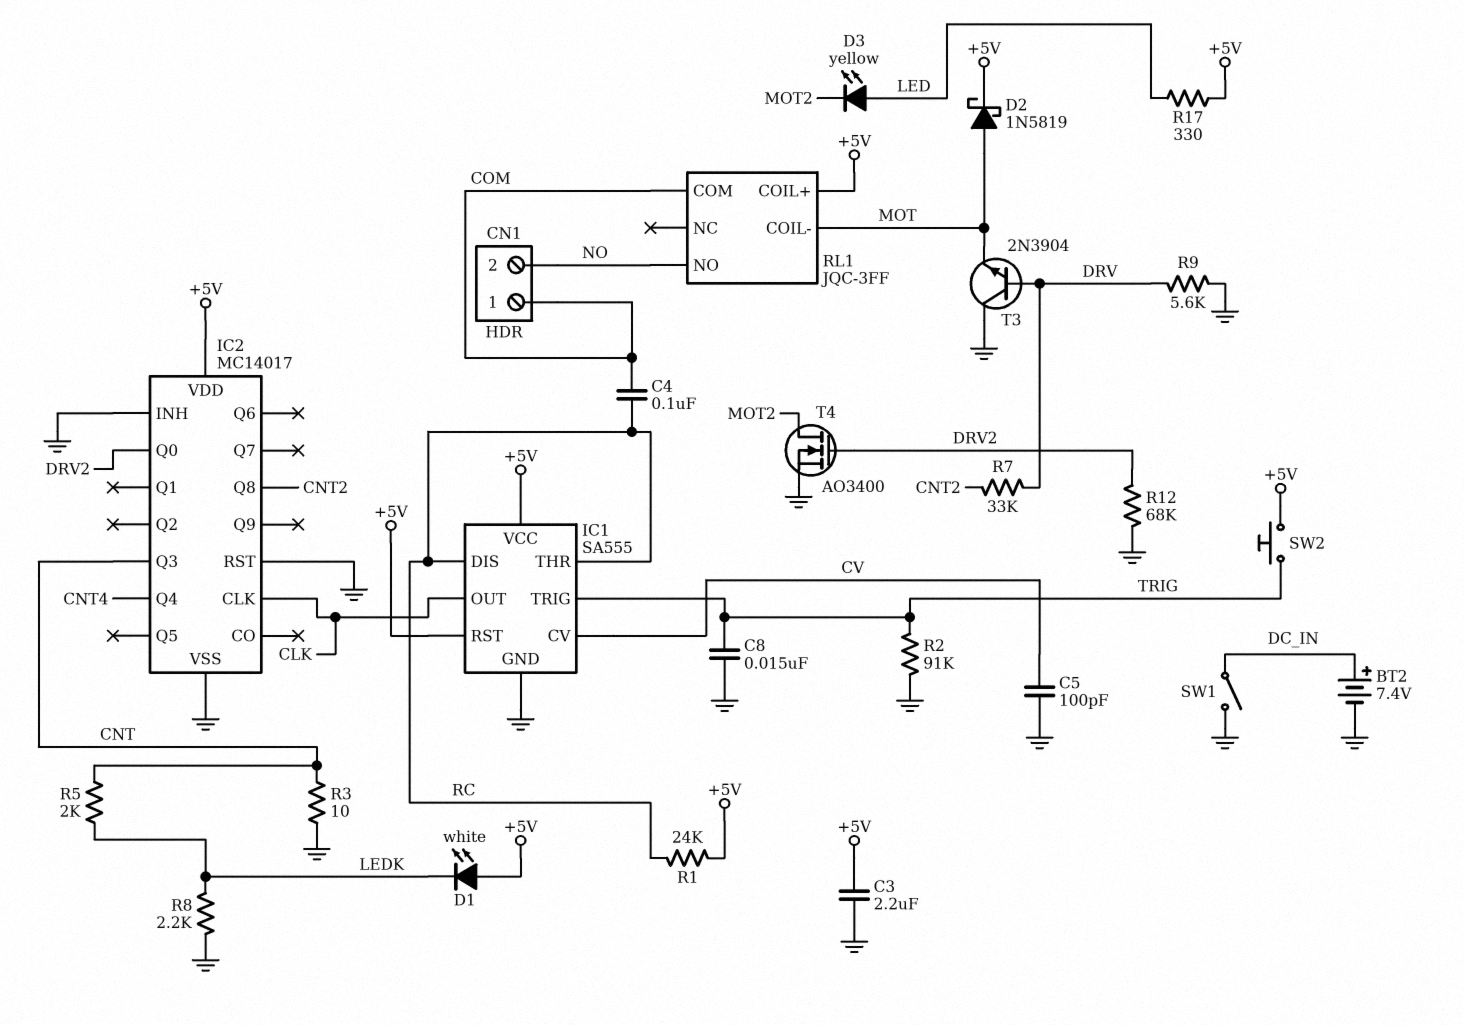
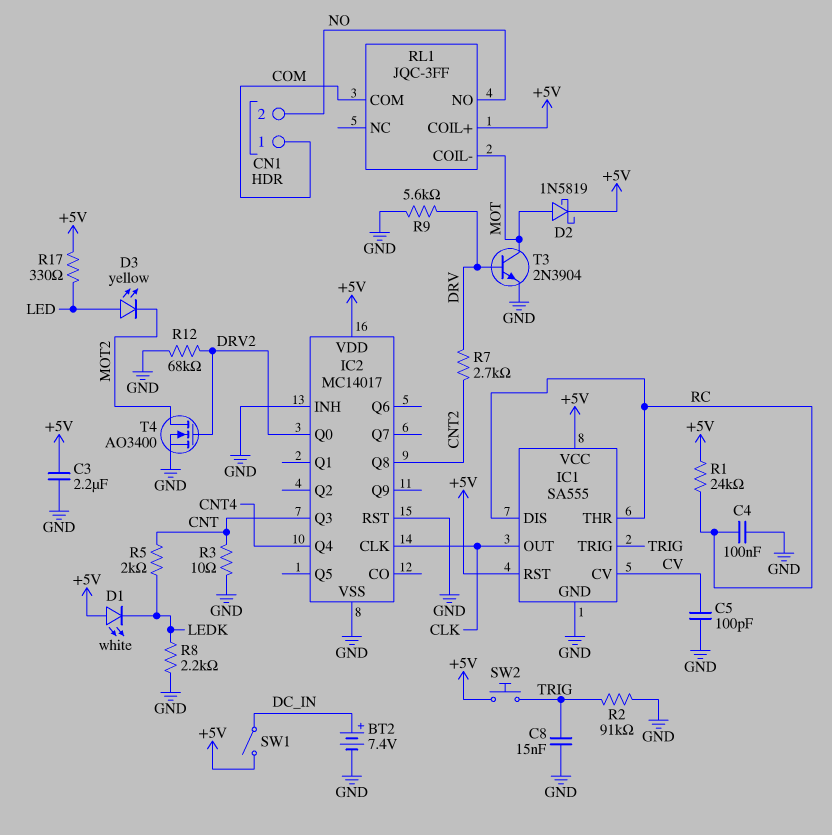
C4: 100nF (COM, RC) -> 100nF (GND, RC)
R7: 33k (CNT2, DRV) -> 2.7k (CNT2, DRV)
SW1: switch (DC_IN, GND) -> switch (+5V, DC_IN)
T3: NPN 2N3904 (B DRV, C GND, E MOT) -> NPN 2N3904 (B DRV, C MOT, E GND)

